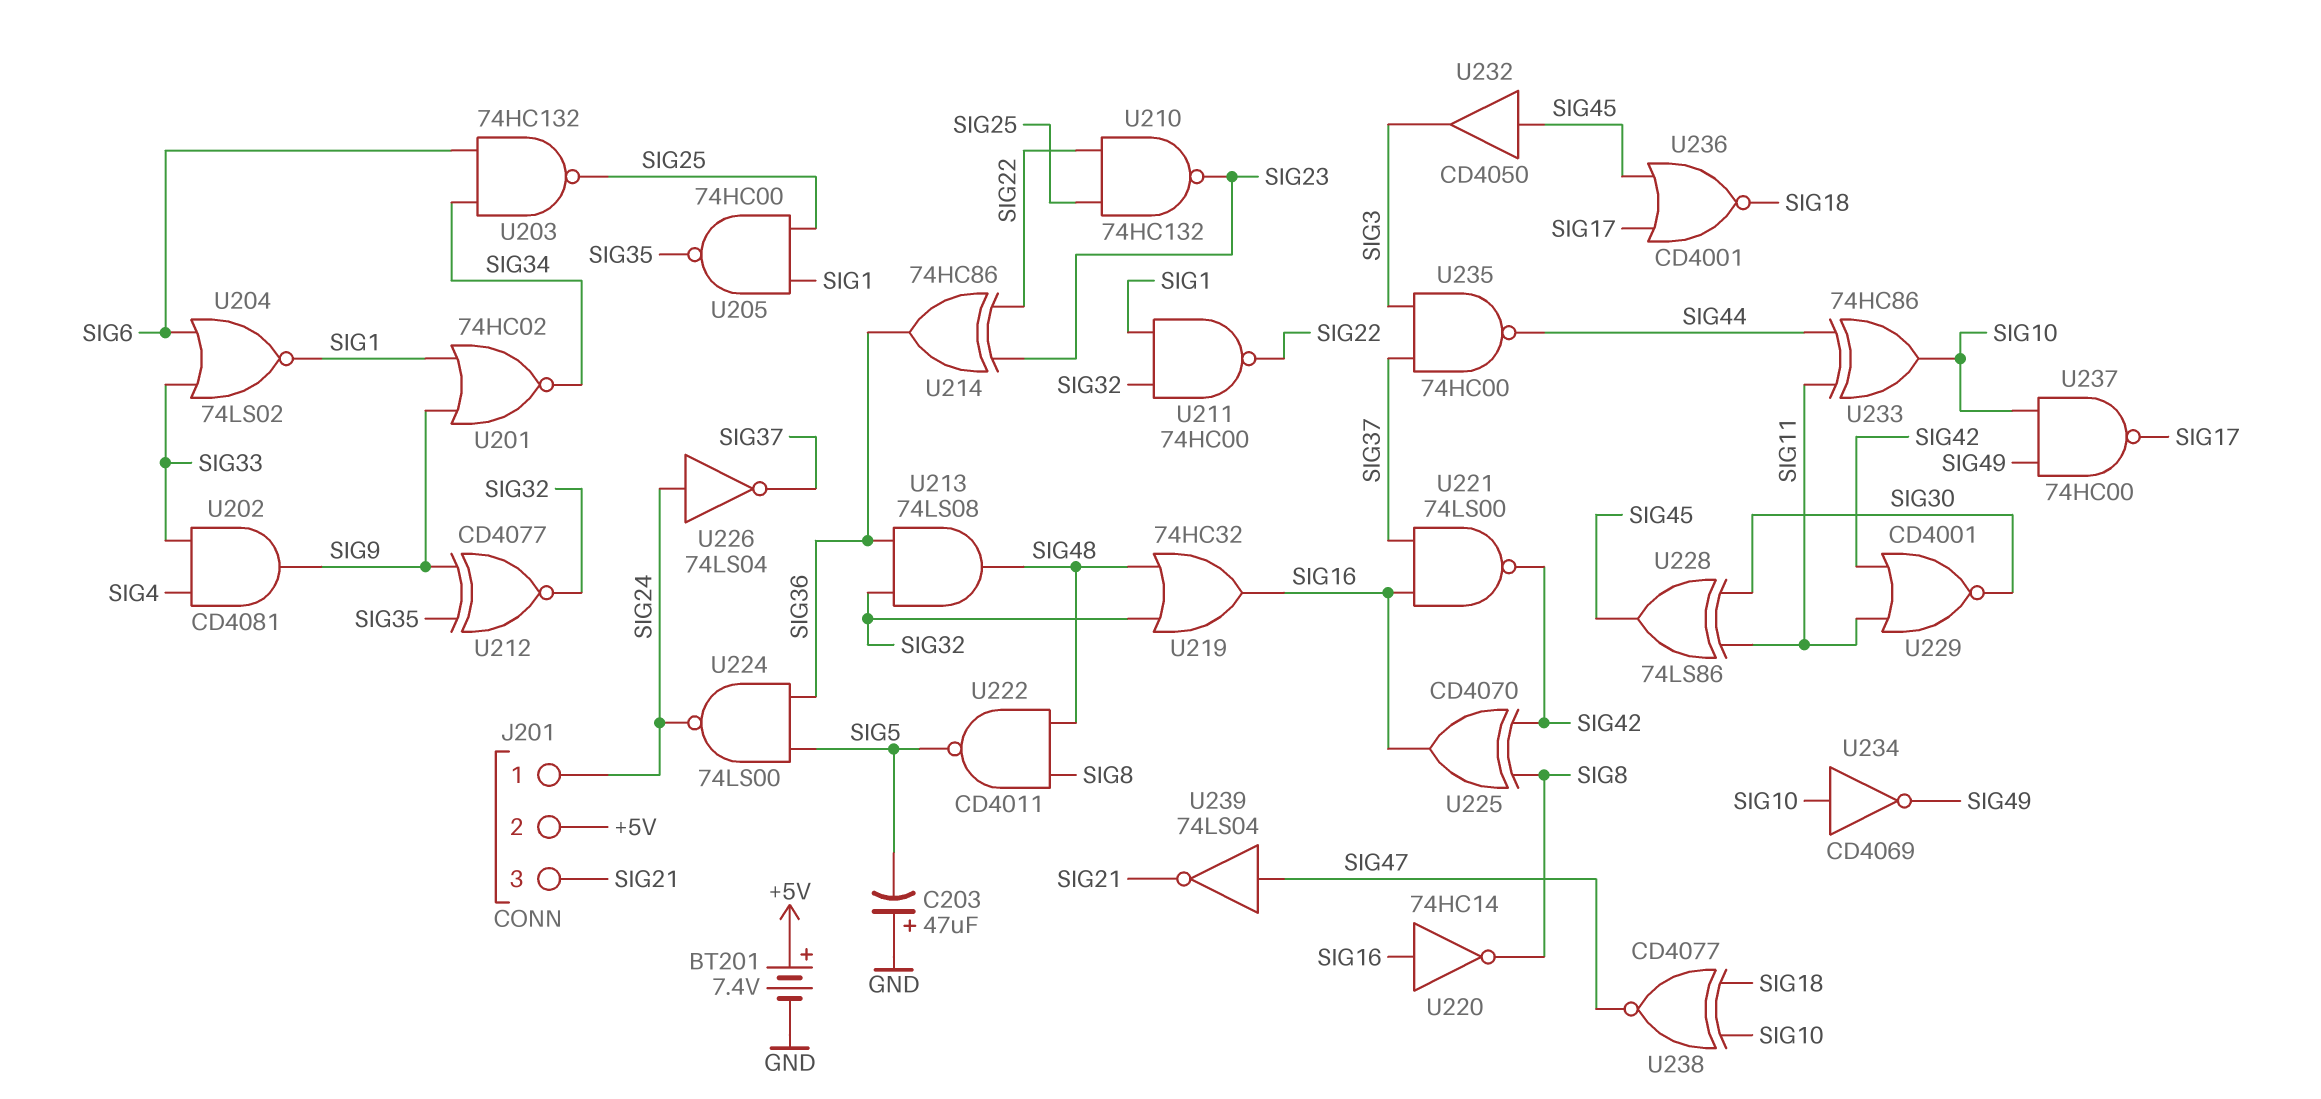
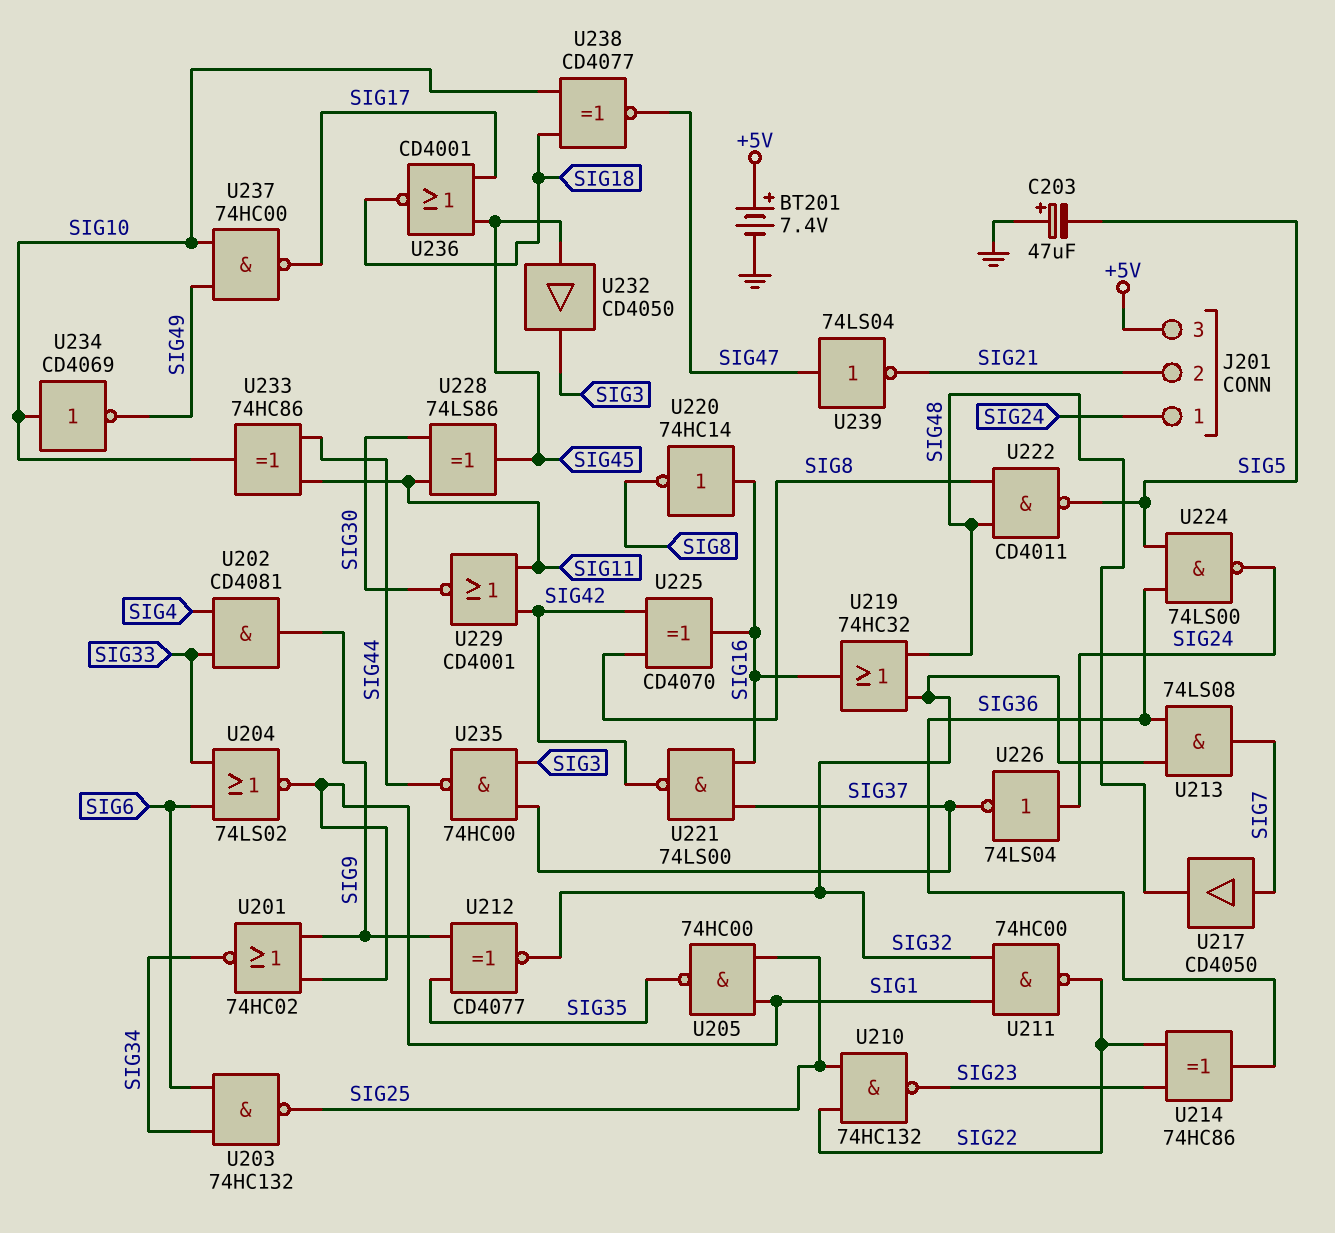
J201 pin 2: +5V -> SIG21
J201 pin 3: SIG21 -> +5V
U213: AND 74LS08 (in SIG32, in SIG36, out SIG48) -> AND 74LS08 (in SIG32, in SIG36, out SIG7)
U217: none -> buffer CD4050 (in SIG7, out SIG48)

